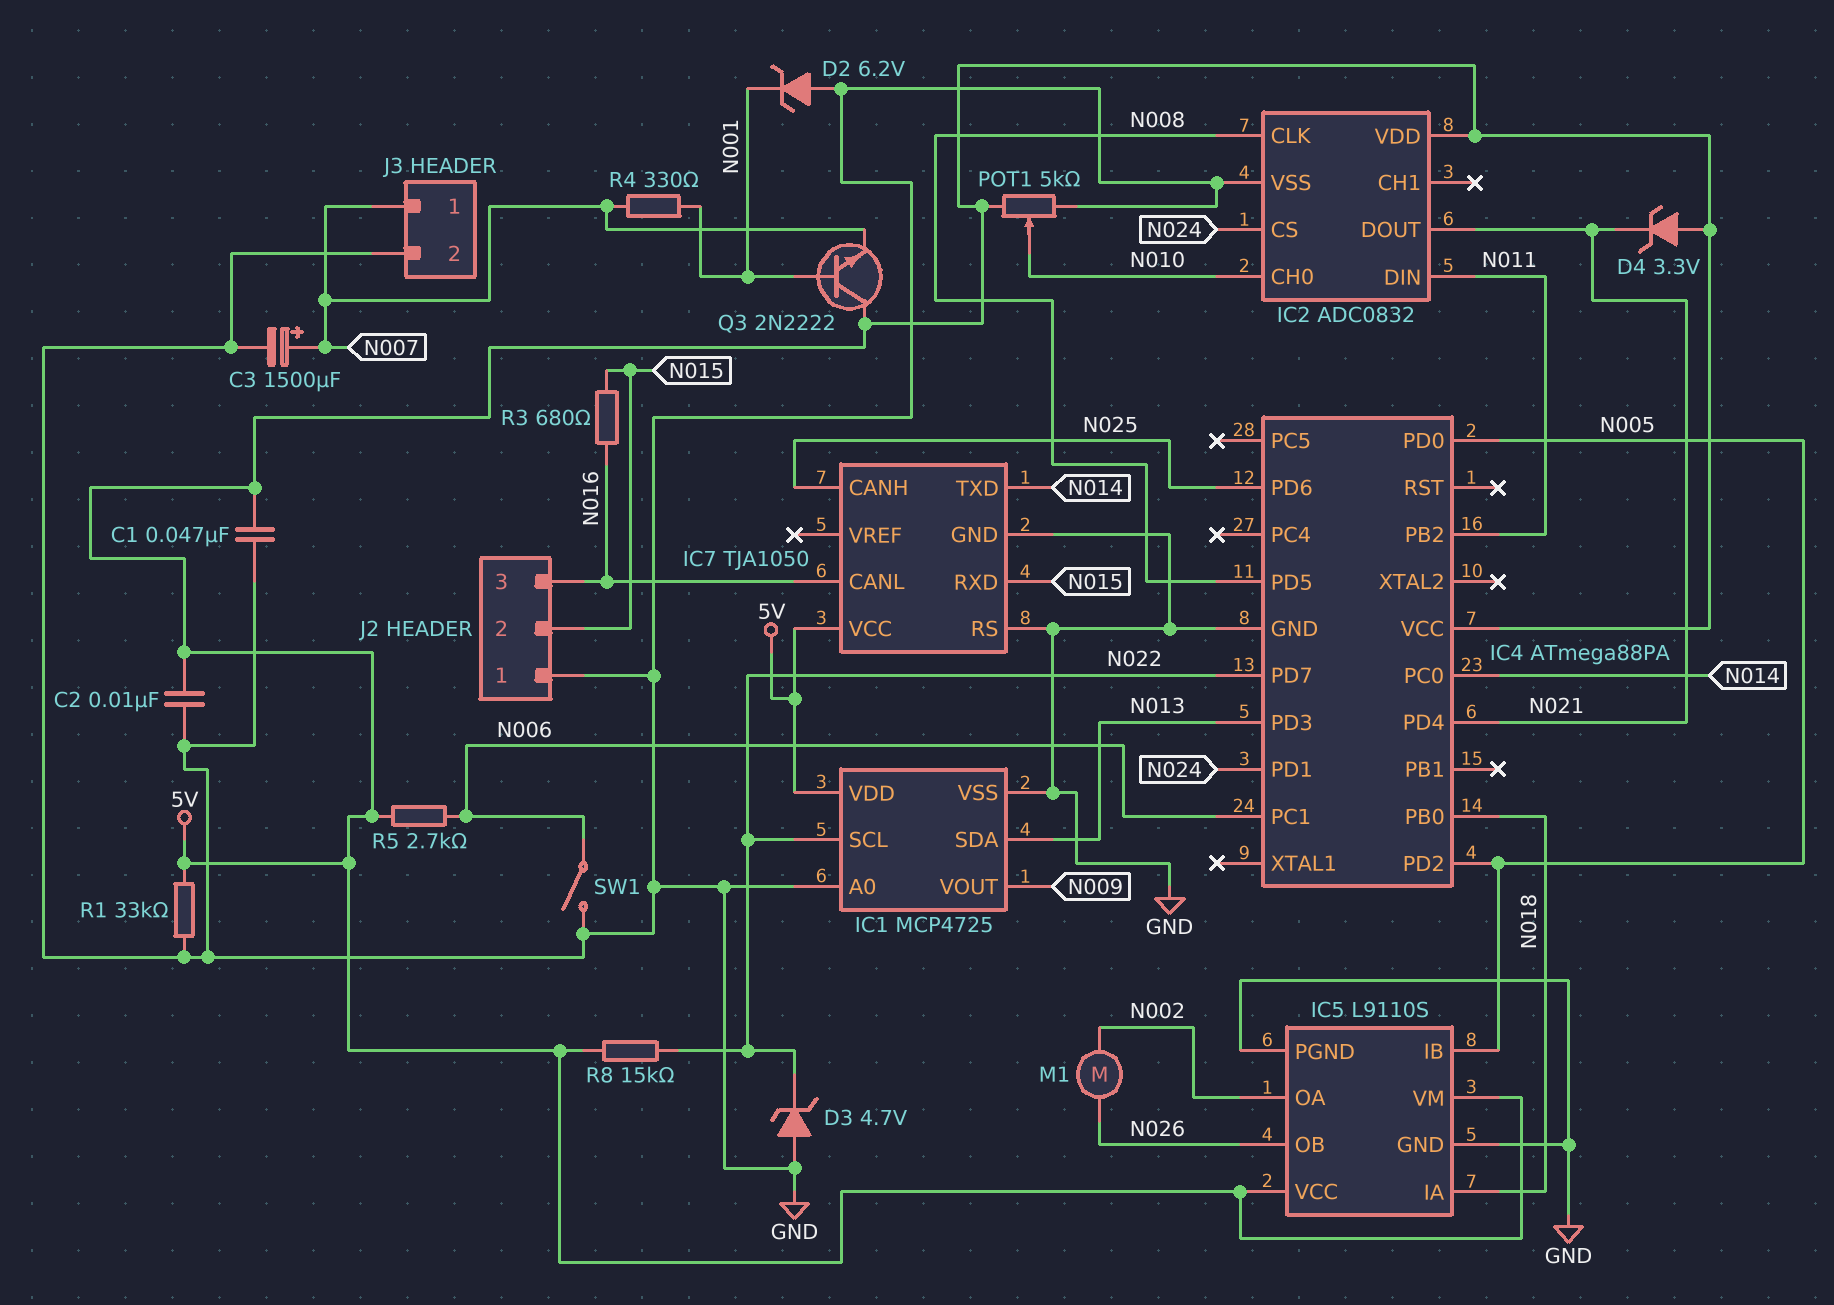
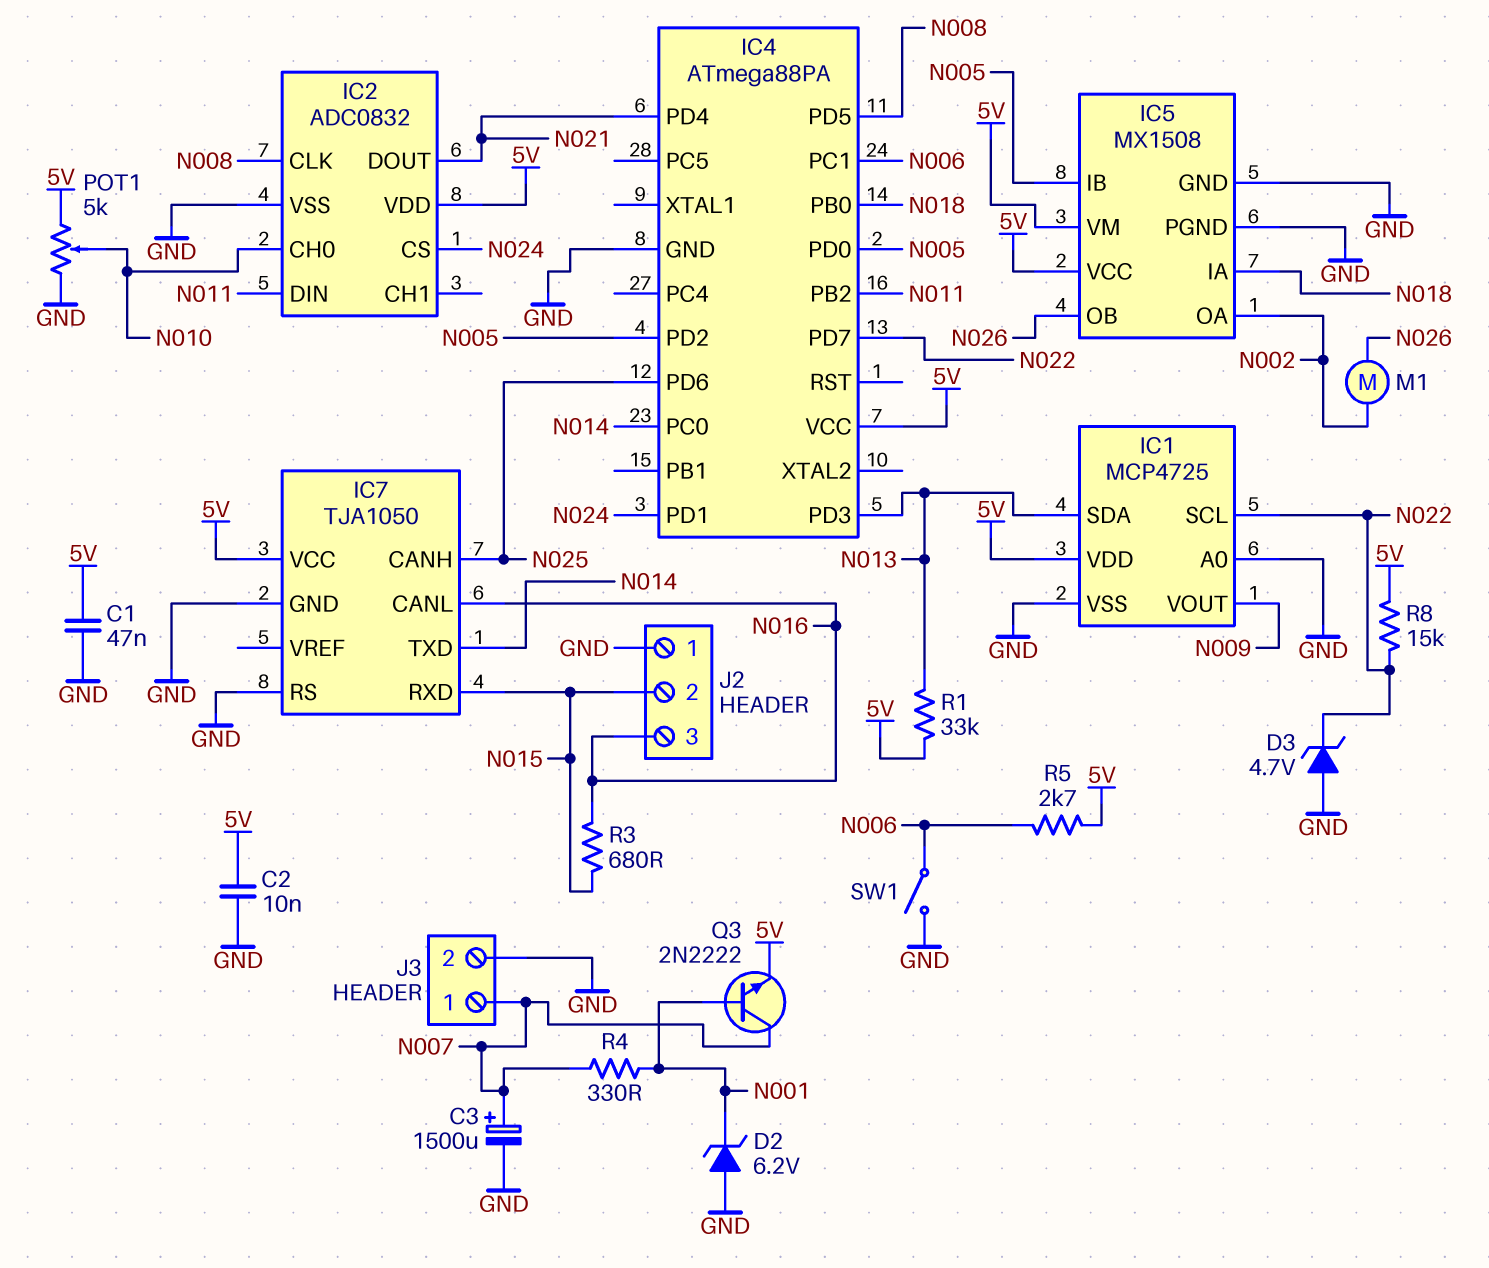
D4: zener 3.3V (A 5V, K N021) -> none
IC5: L9110S -> MX1508
Q3: NPN 2N2222 (B N001, C 5V, E N007) -> NPN 2N2222 (B N001, C N007, E 5V)
R1: 33k (5V, GND) -> 33k (5V, N013)

